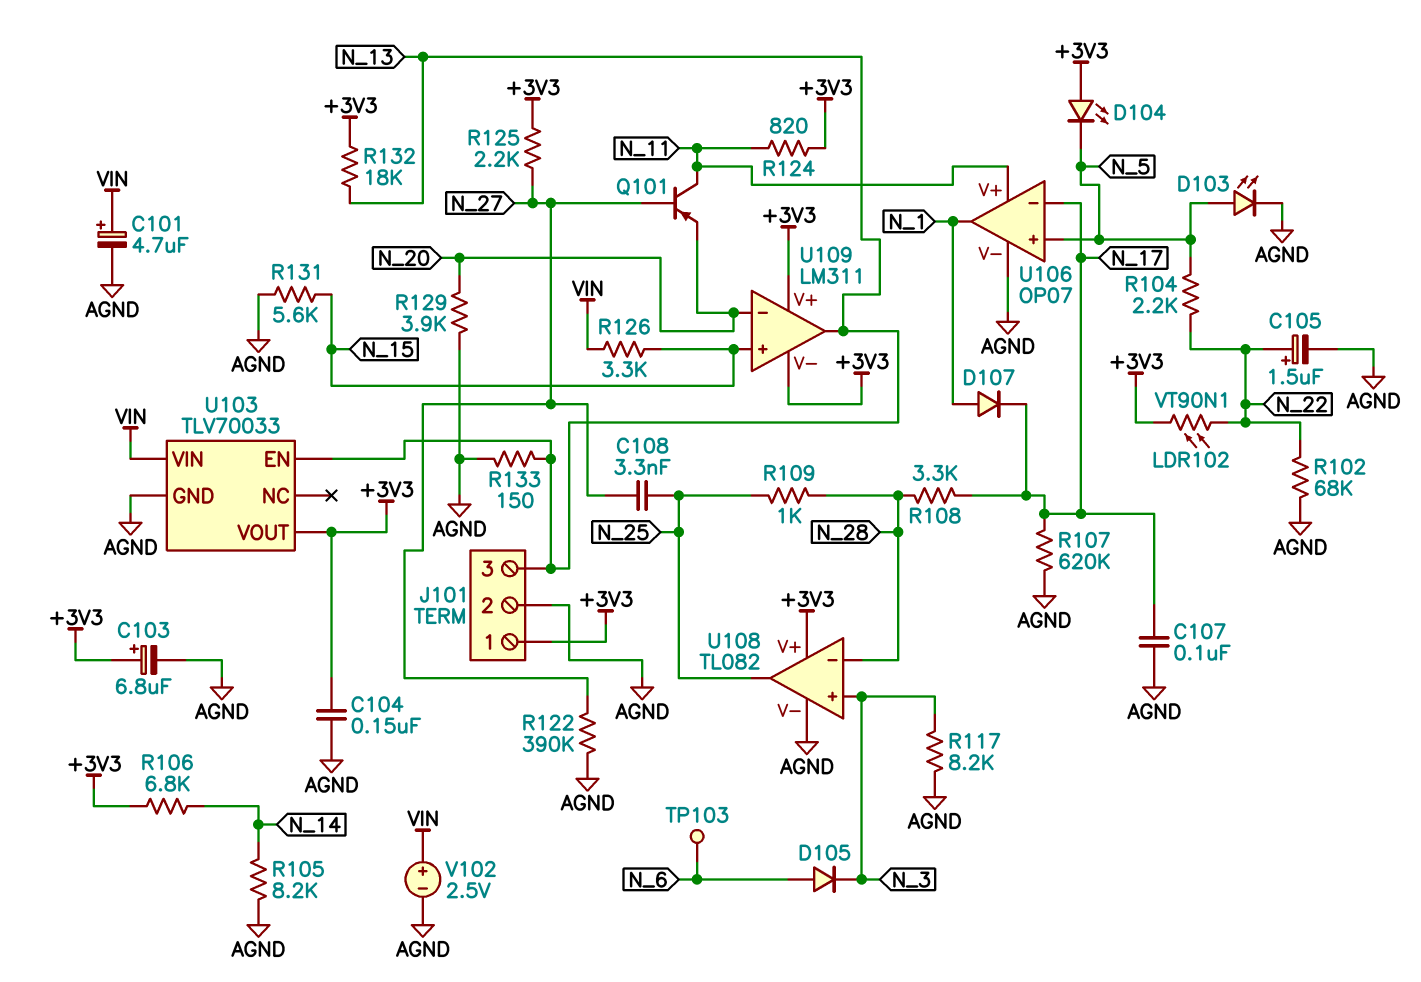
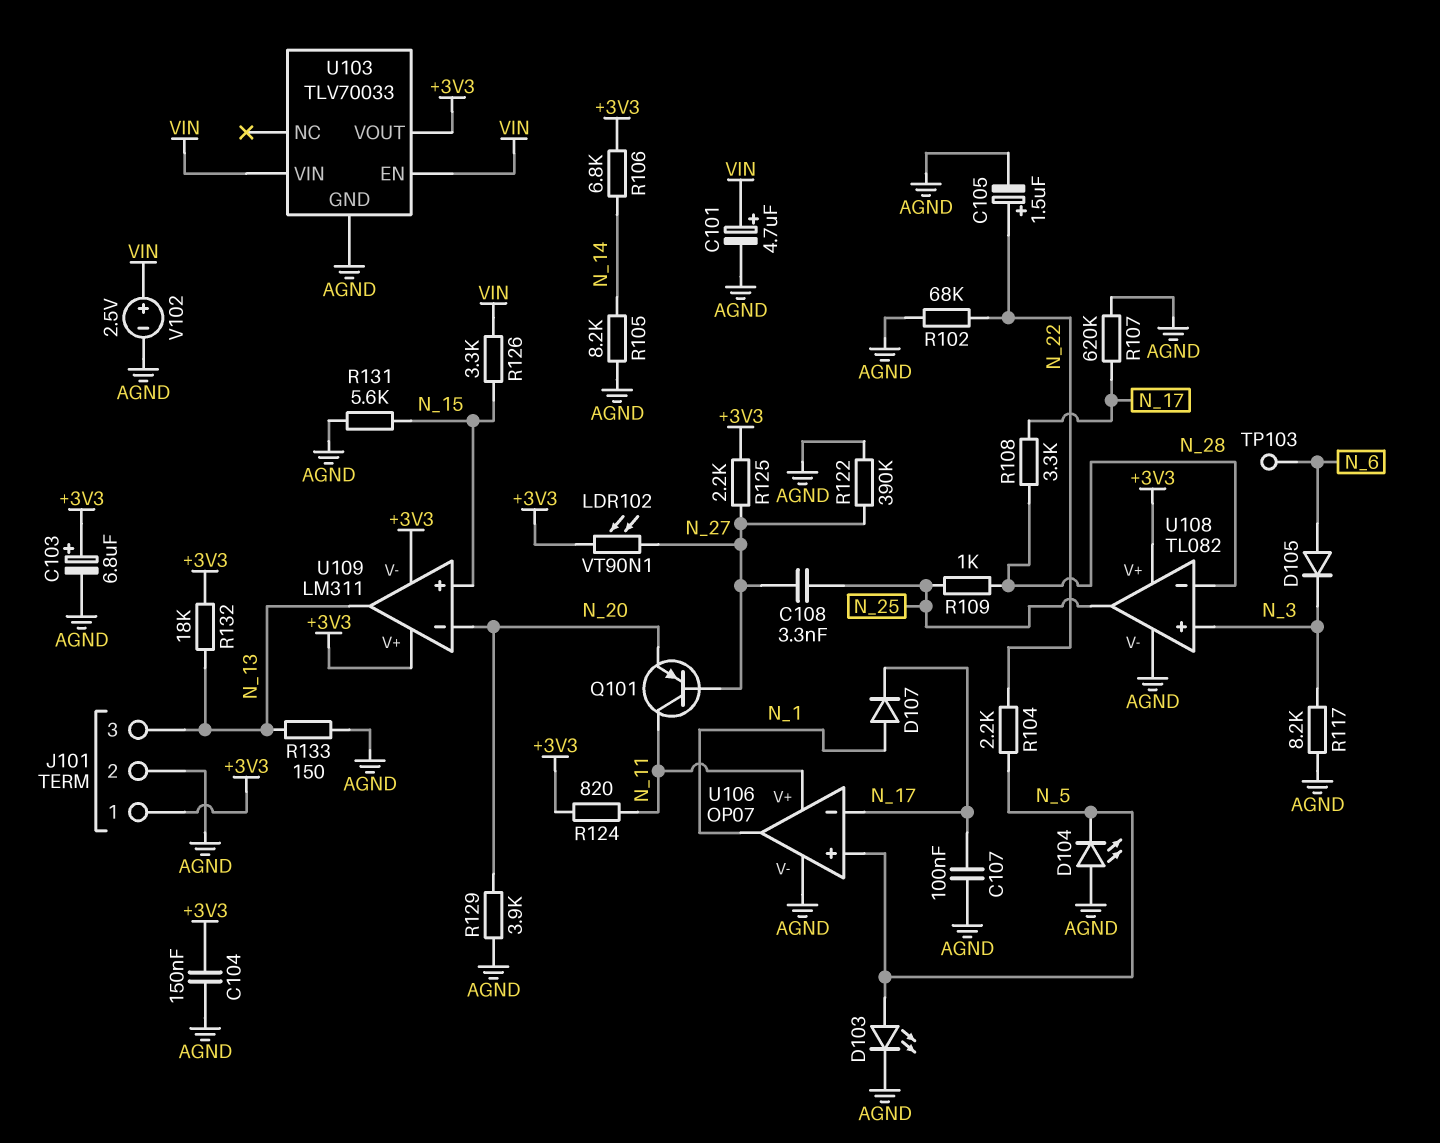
D104: LED (A +3V3, K N_5) -> LED (A AGND, K N_5)
LDR102: VT90N1 (+3V3, N_22) -> VT90N1 (+3V3, N_27)
U103 pin EN: N_13 -> VIN

